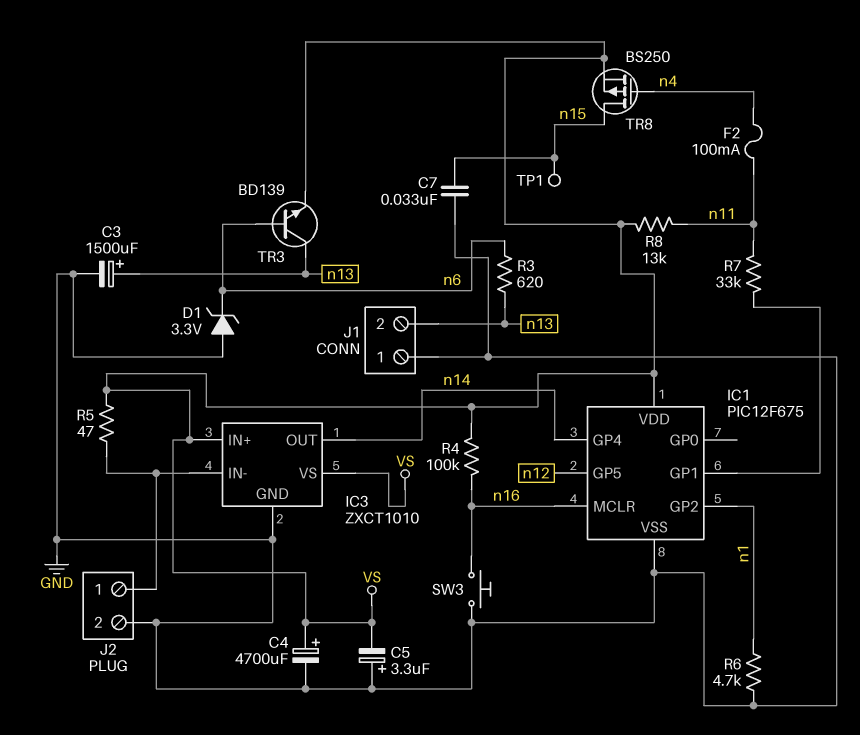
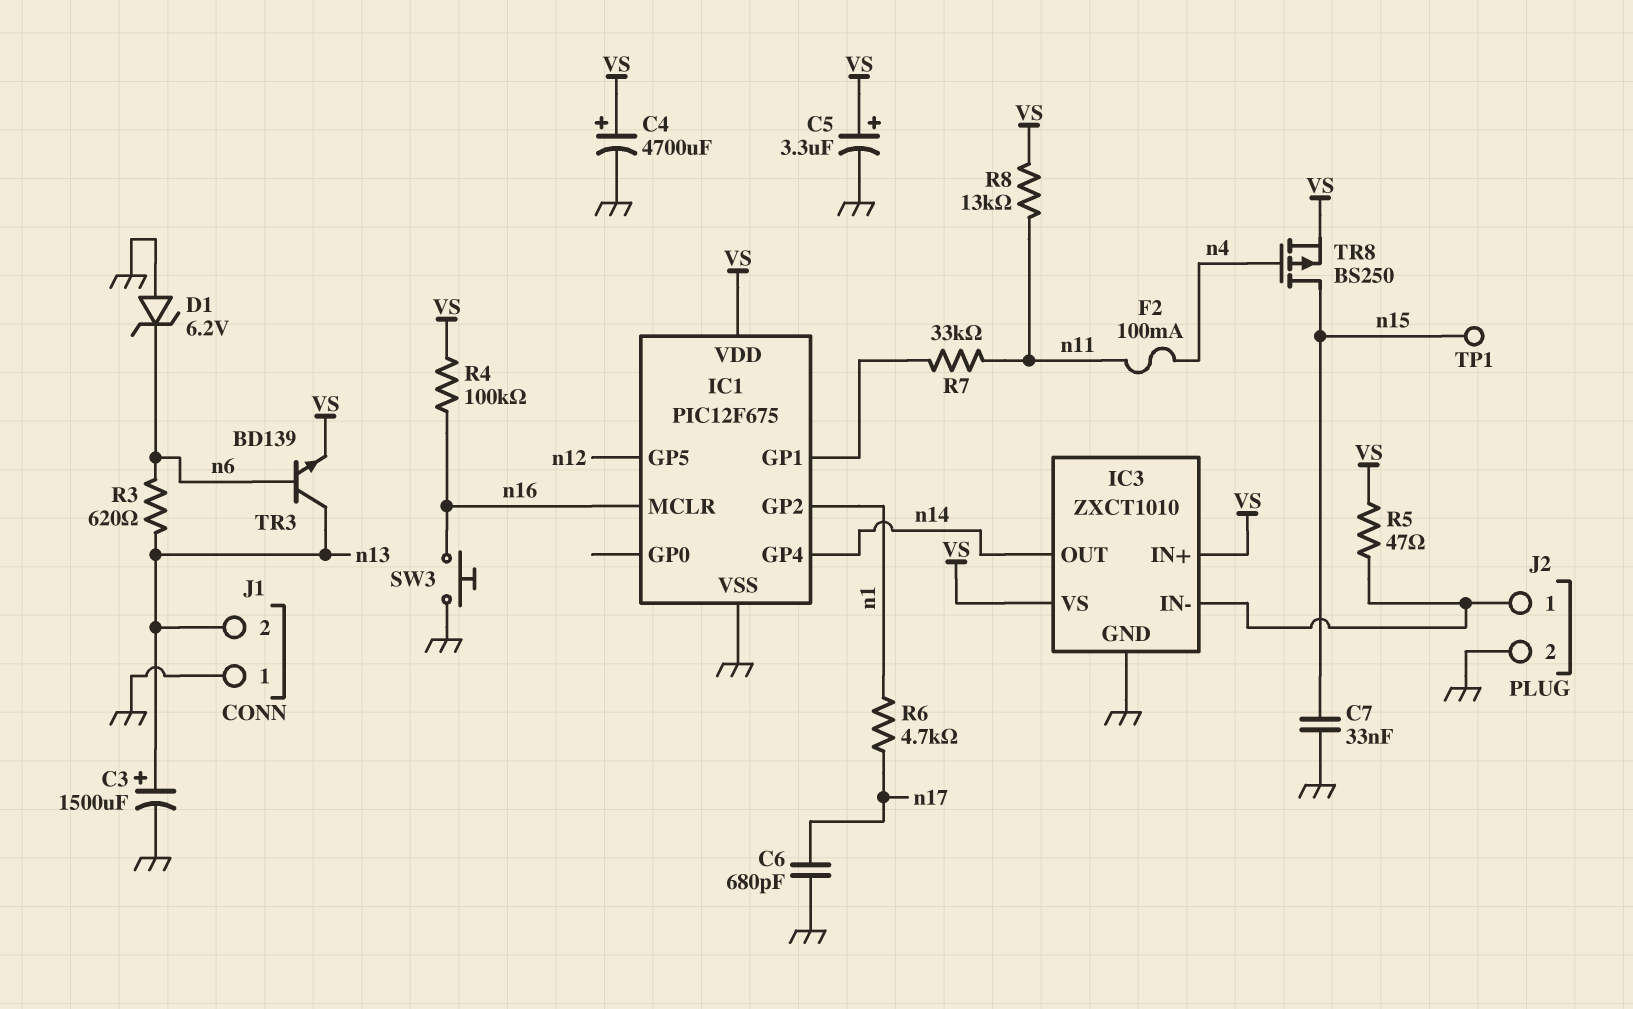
C5: 3.3uF (plus GND, minus VS) -> 3.3uF (plus VS, minus GND)
C6: none -> 680pF (GND, n17)
D1: zener 3.3V (A GND, K n6) -> zener 6.2V (A GND, K n6)
R6: 4.7k (GND, n1) -> 4.7k (n1, n17)

